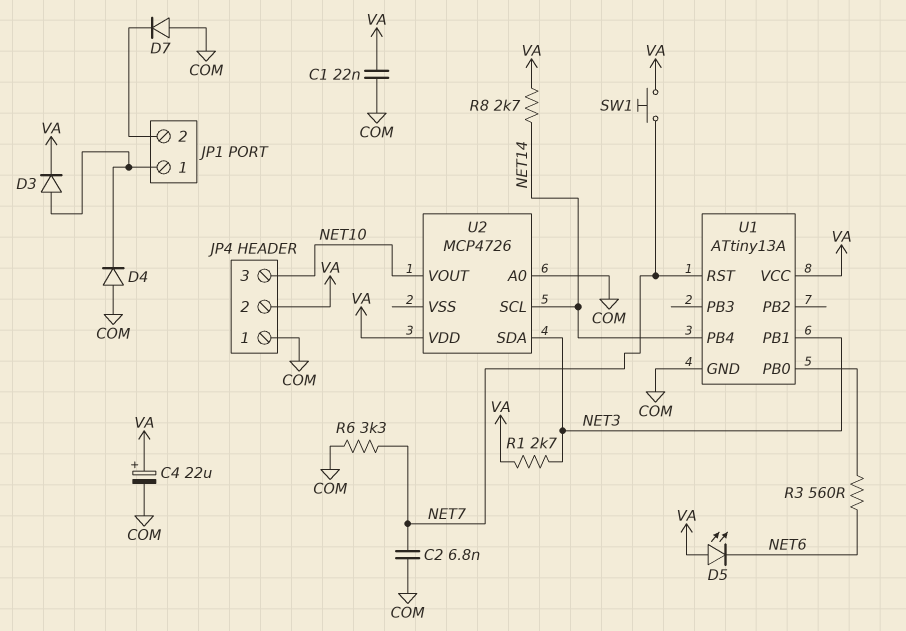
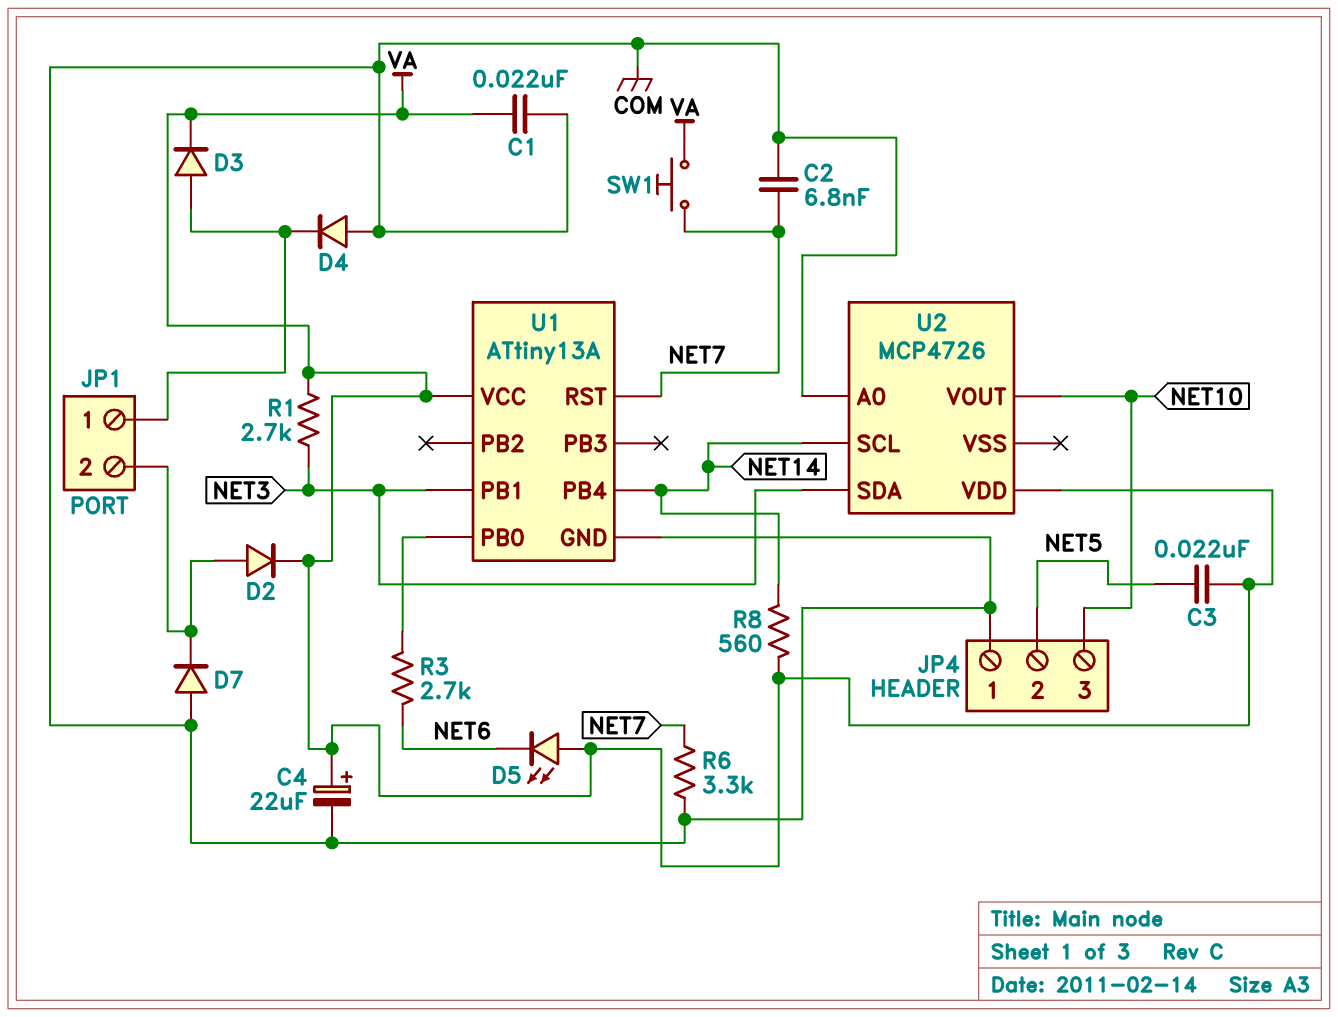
C3: none -> 22nF (NET5, VA)
D2: none -> diode (A JP1/2, K VA)
JP4 pin 2: VA -> NET5
R3: 560 (NET6, U1/PB0) -> 2.7k (NET6, U1/PB0)
R8: 2.7k (NET14, VA) -> 560 (NET14, VA)

